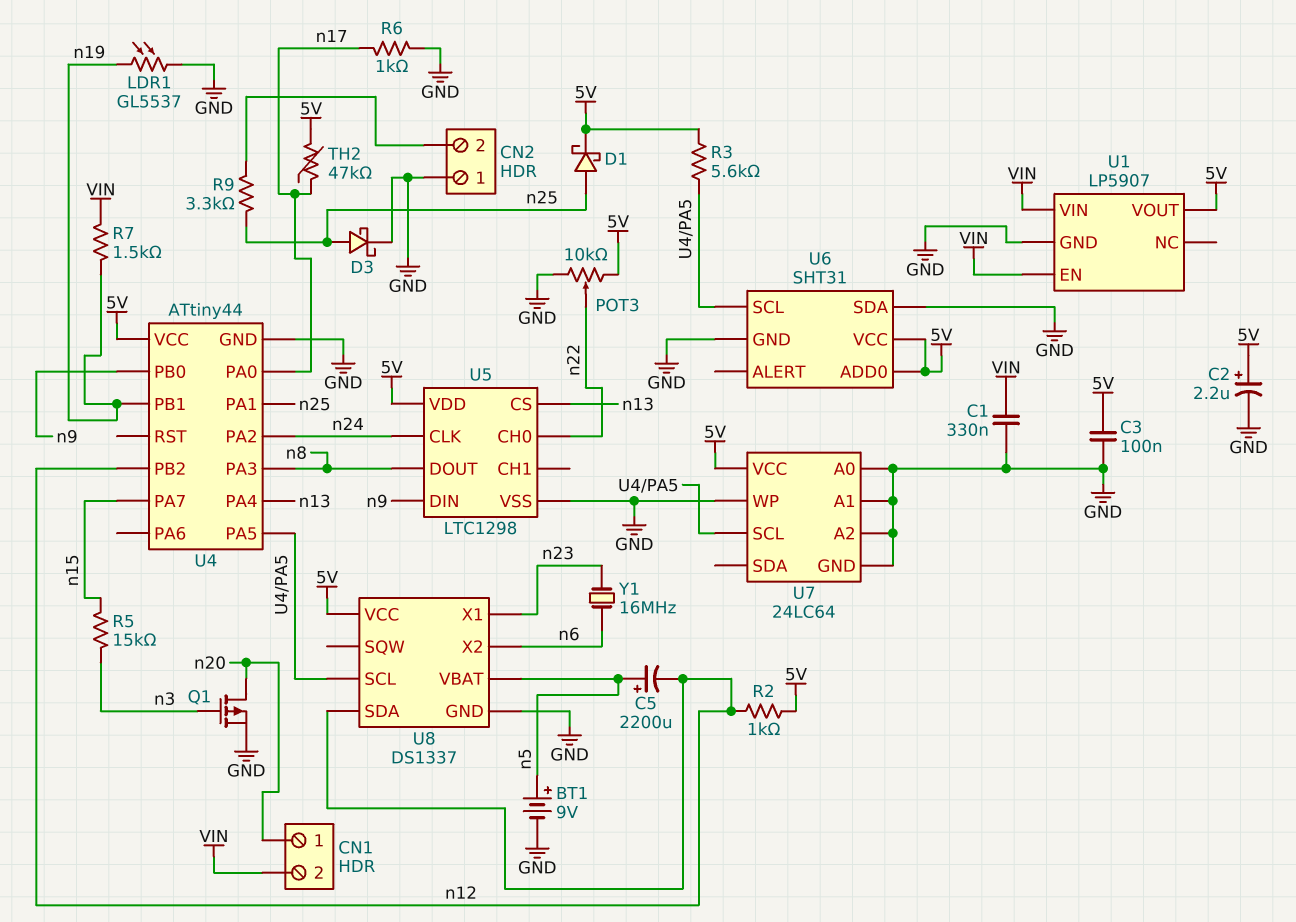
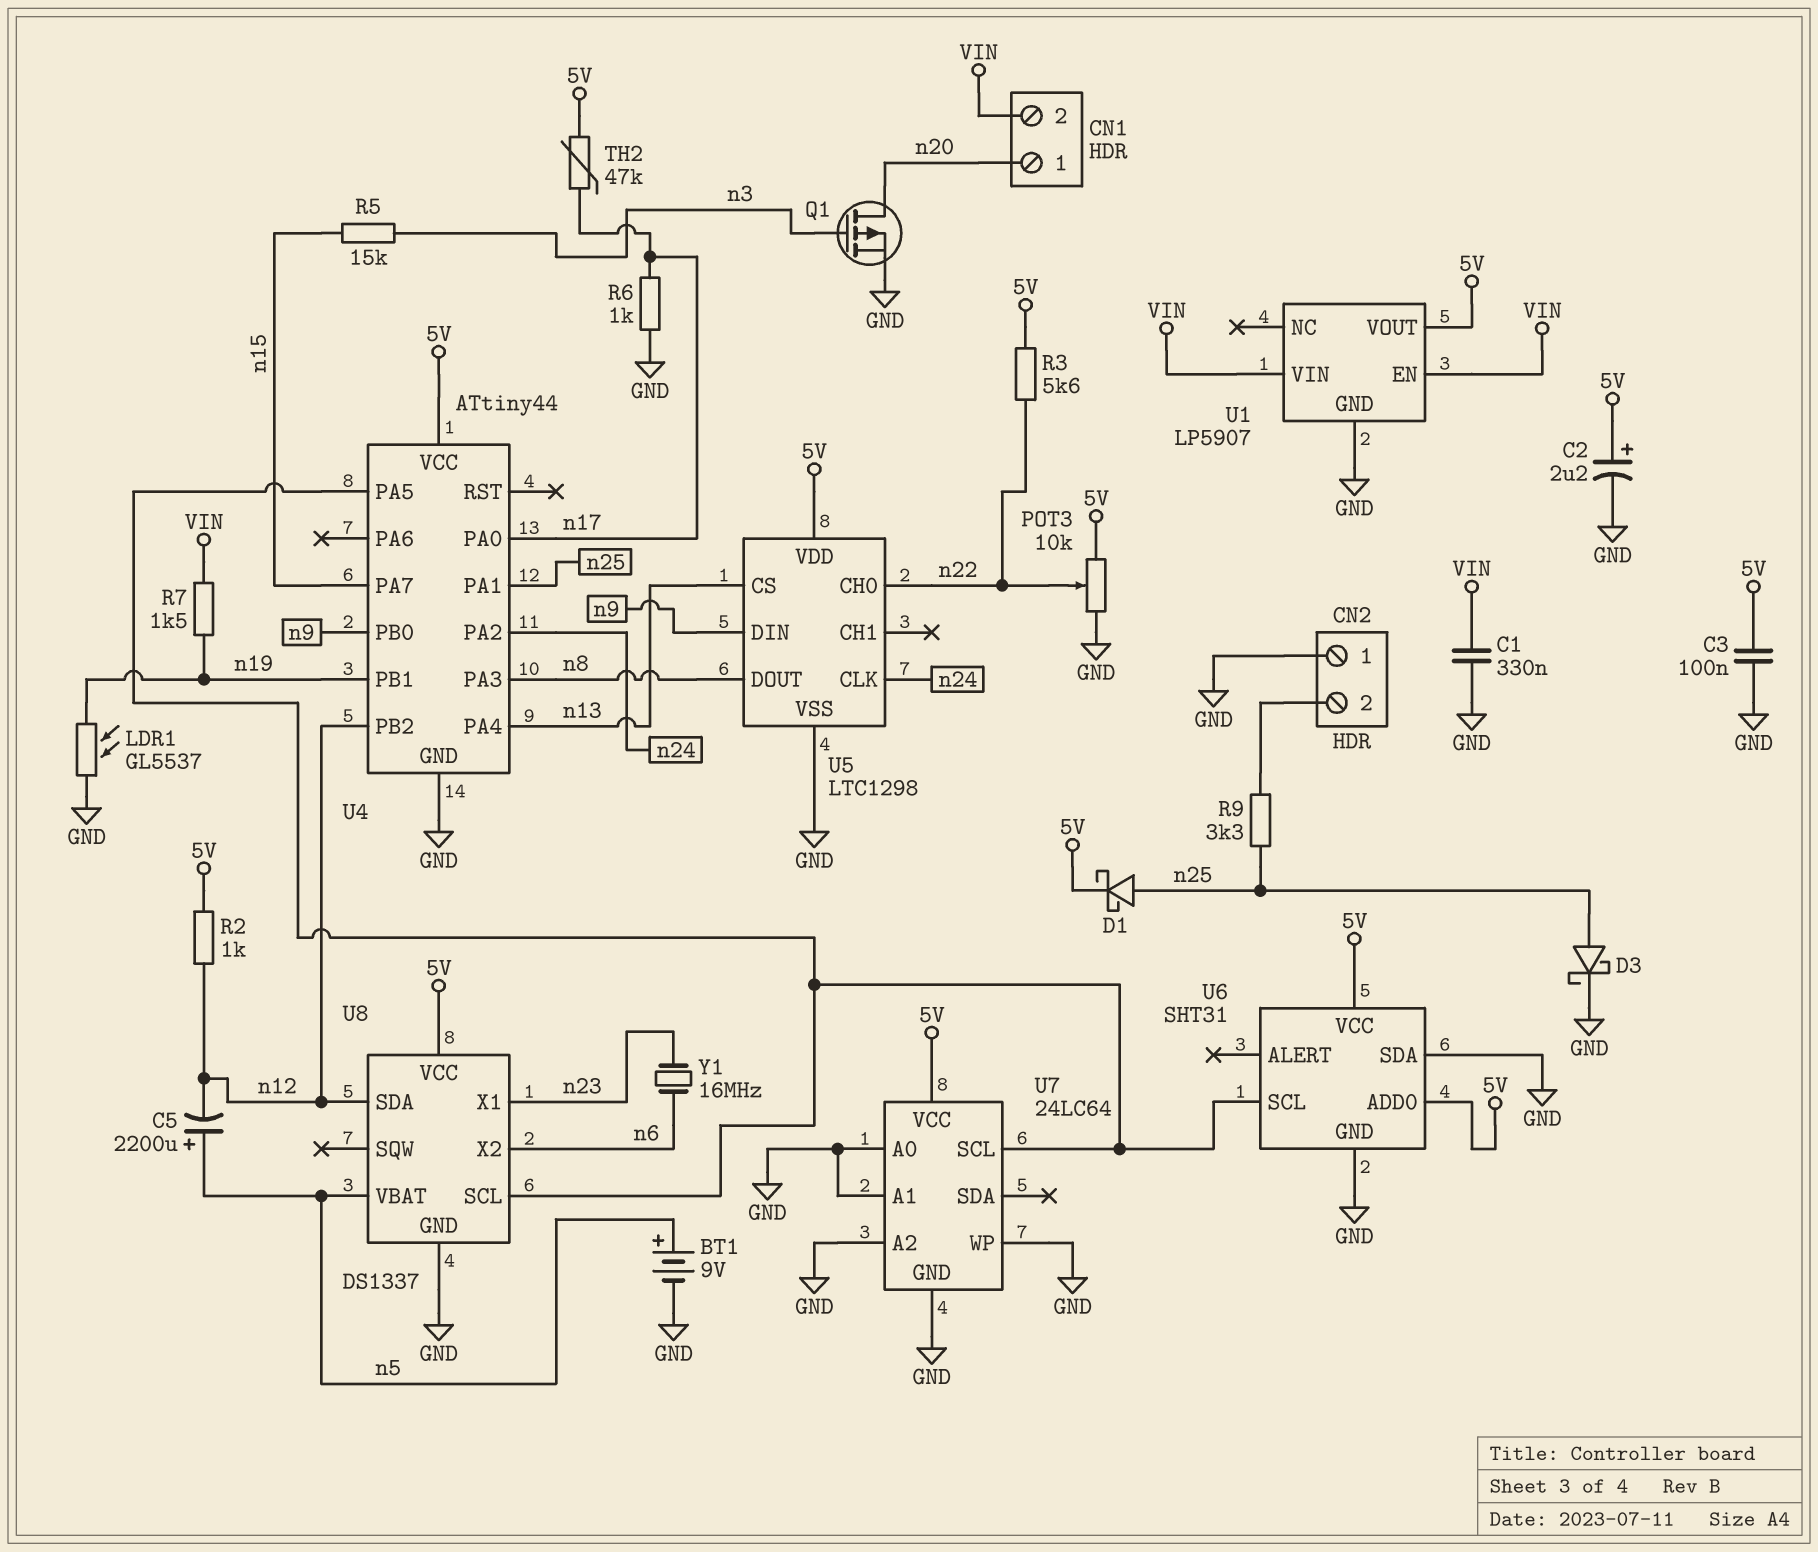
R3: 5.6k (5V, U4/PA5) -> 5.6k (5V, n22)

